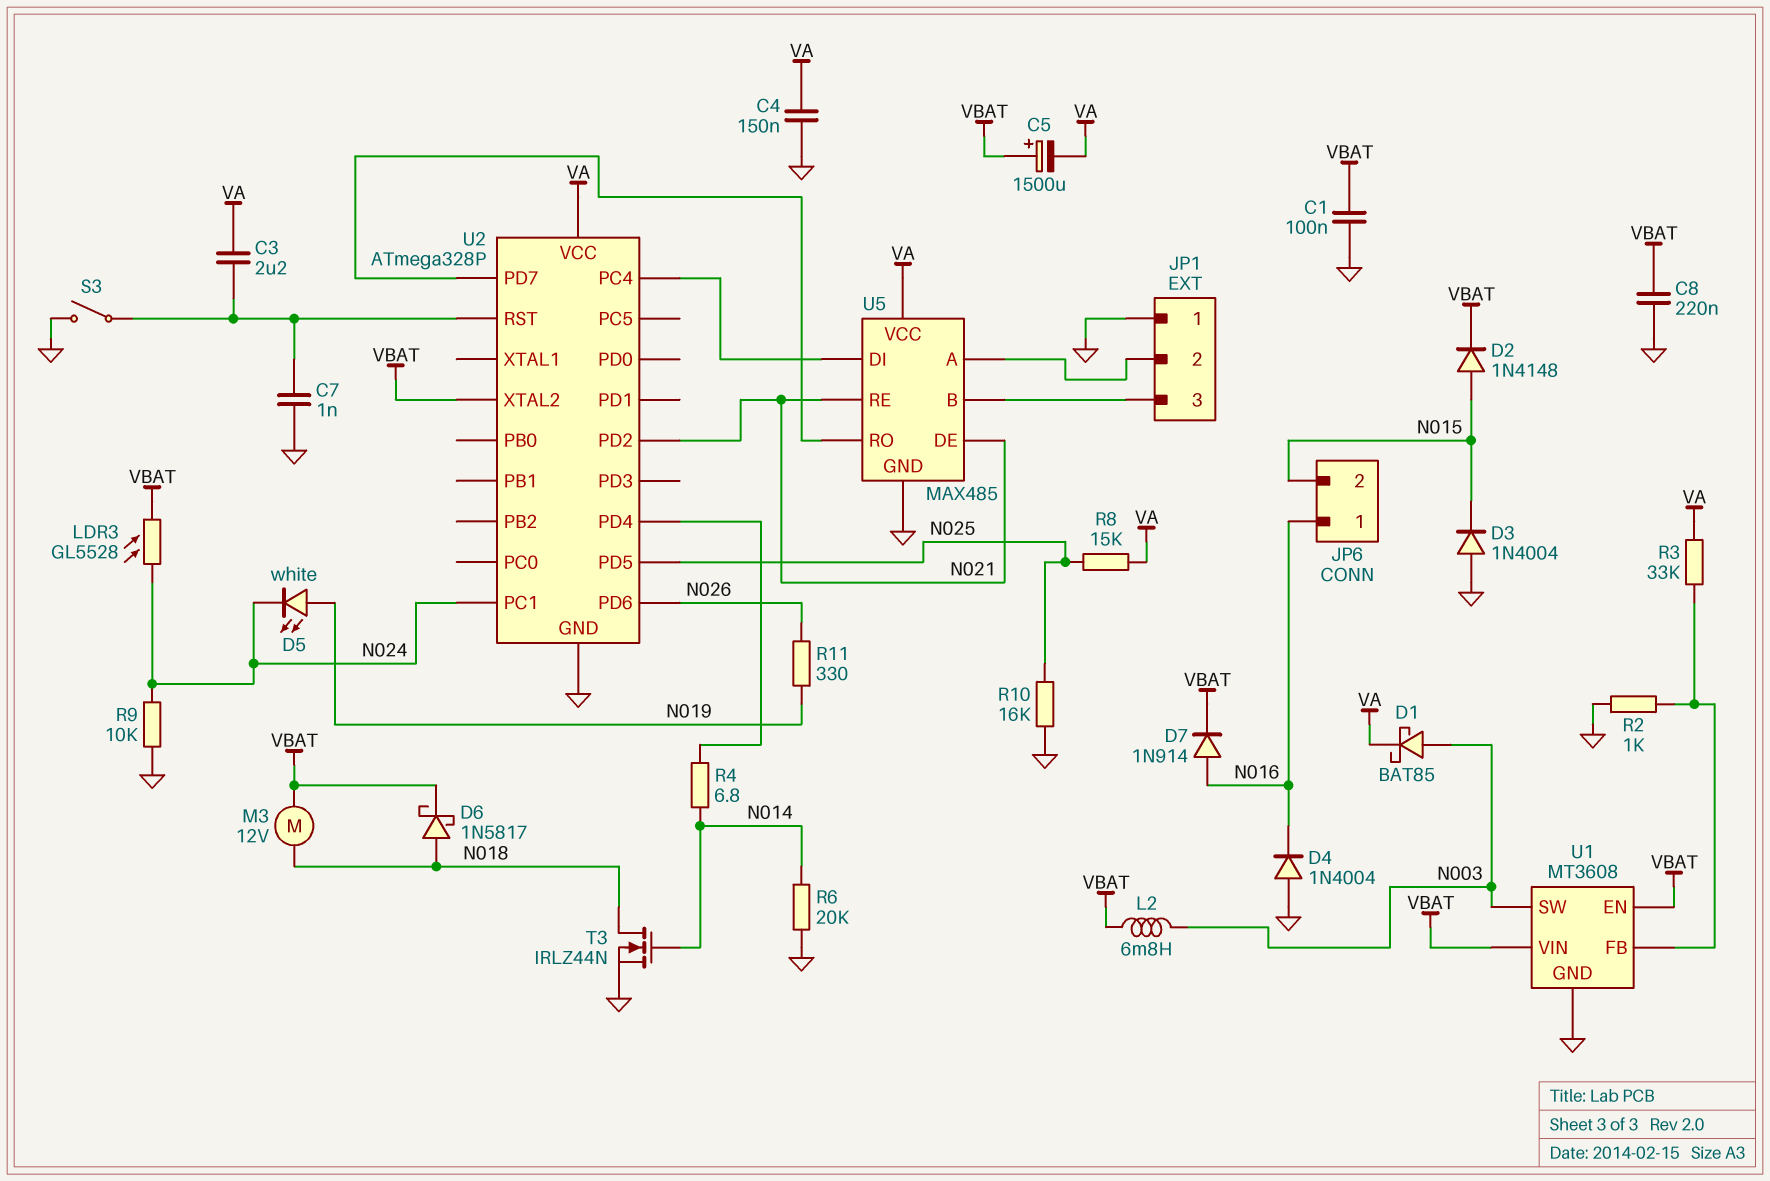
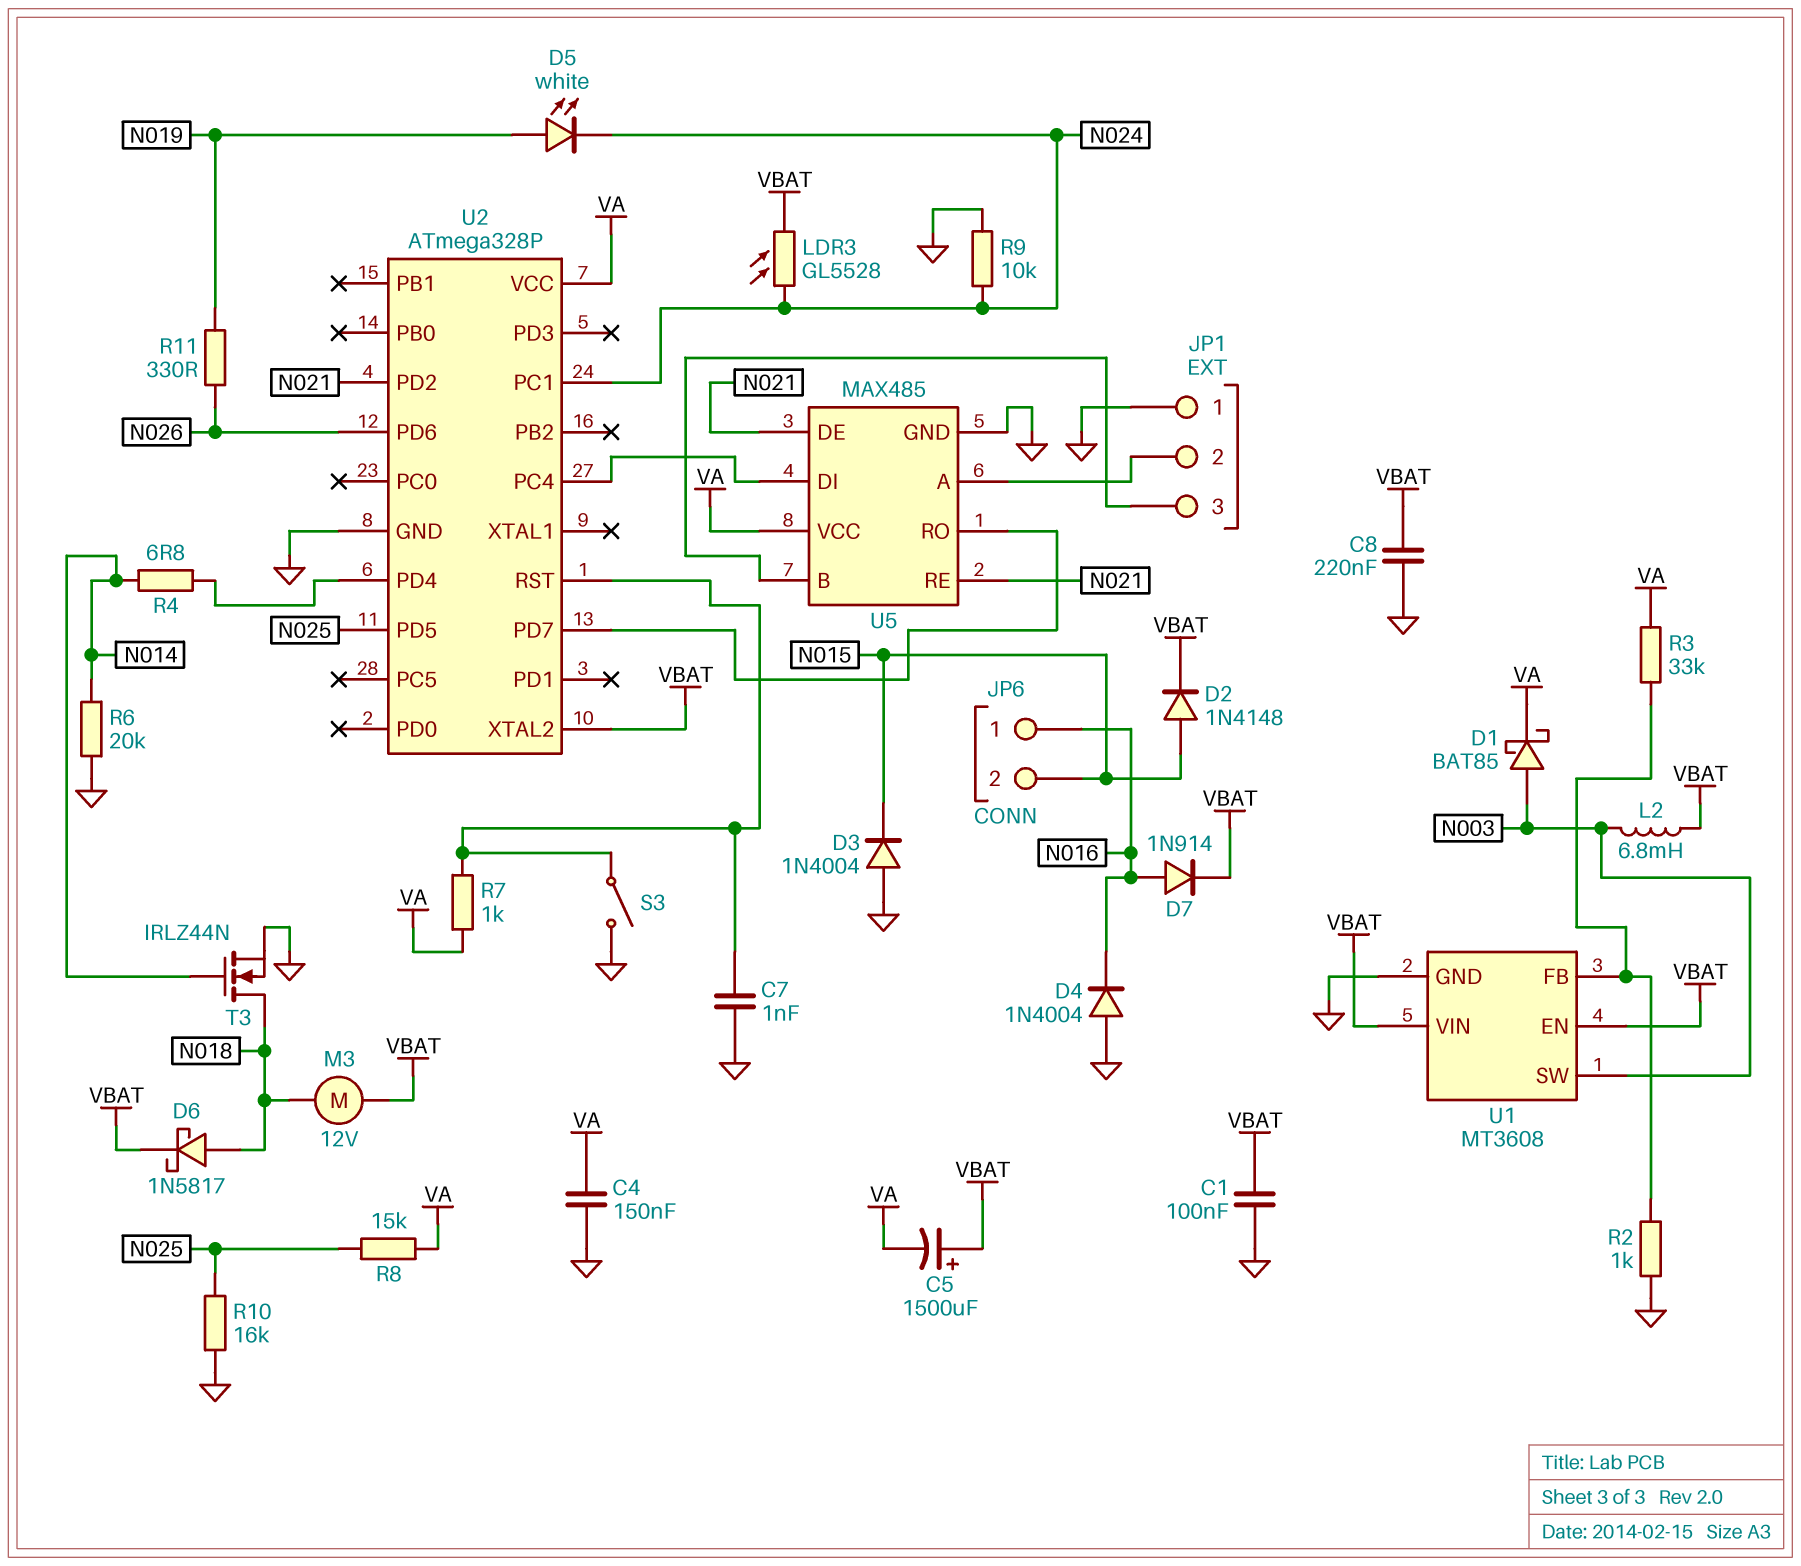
C3: 2.2uF (U2/RST, VA) -> none
R7: none -> 1k (U2/RST, VA)

